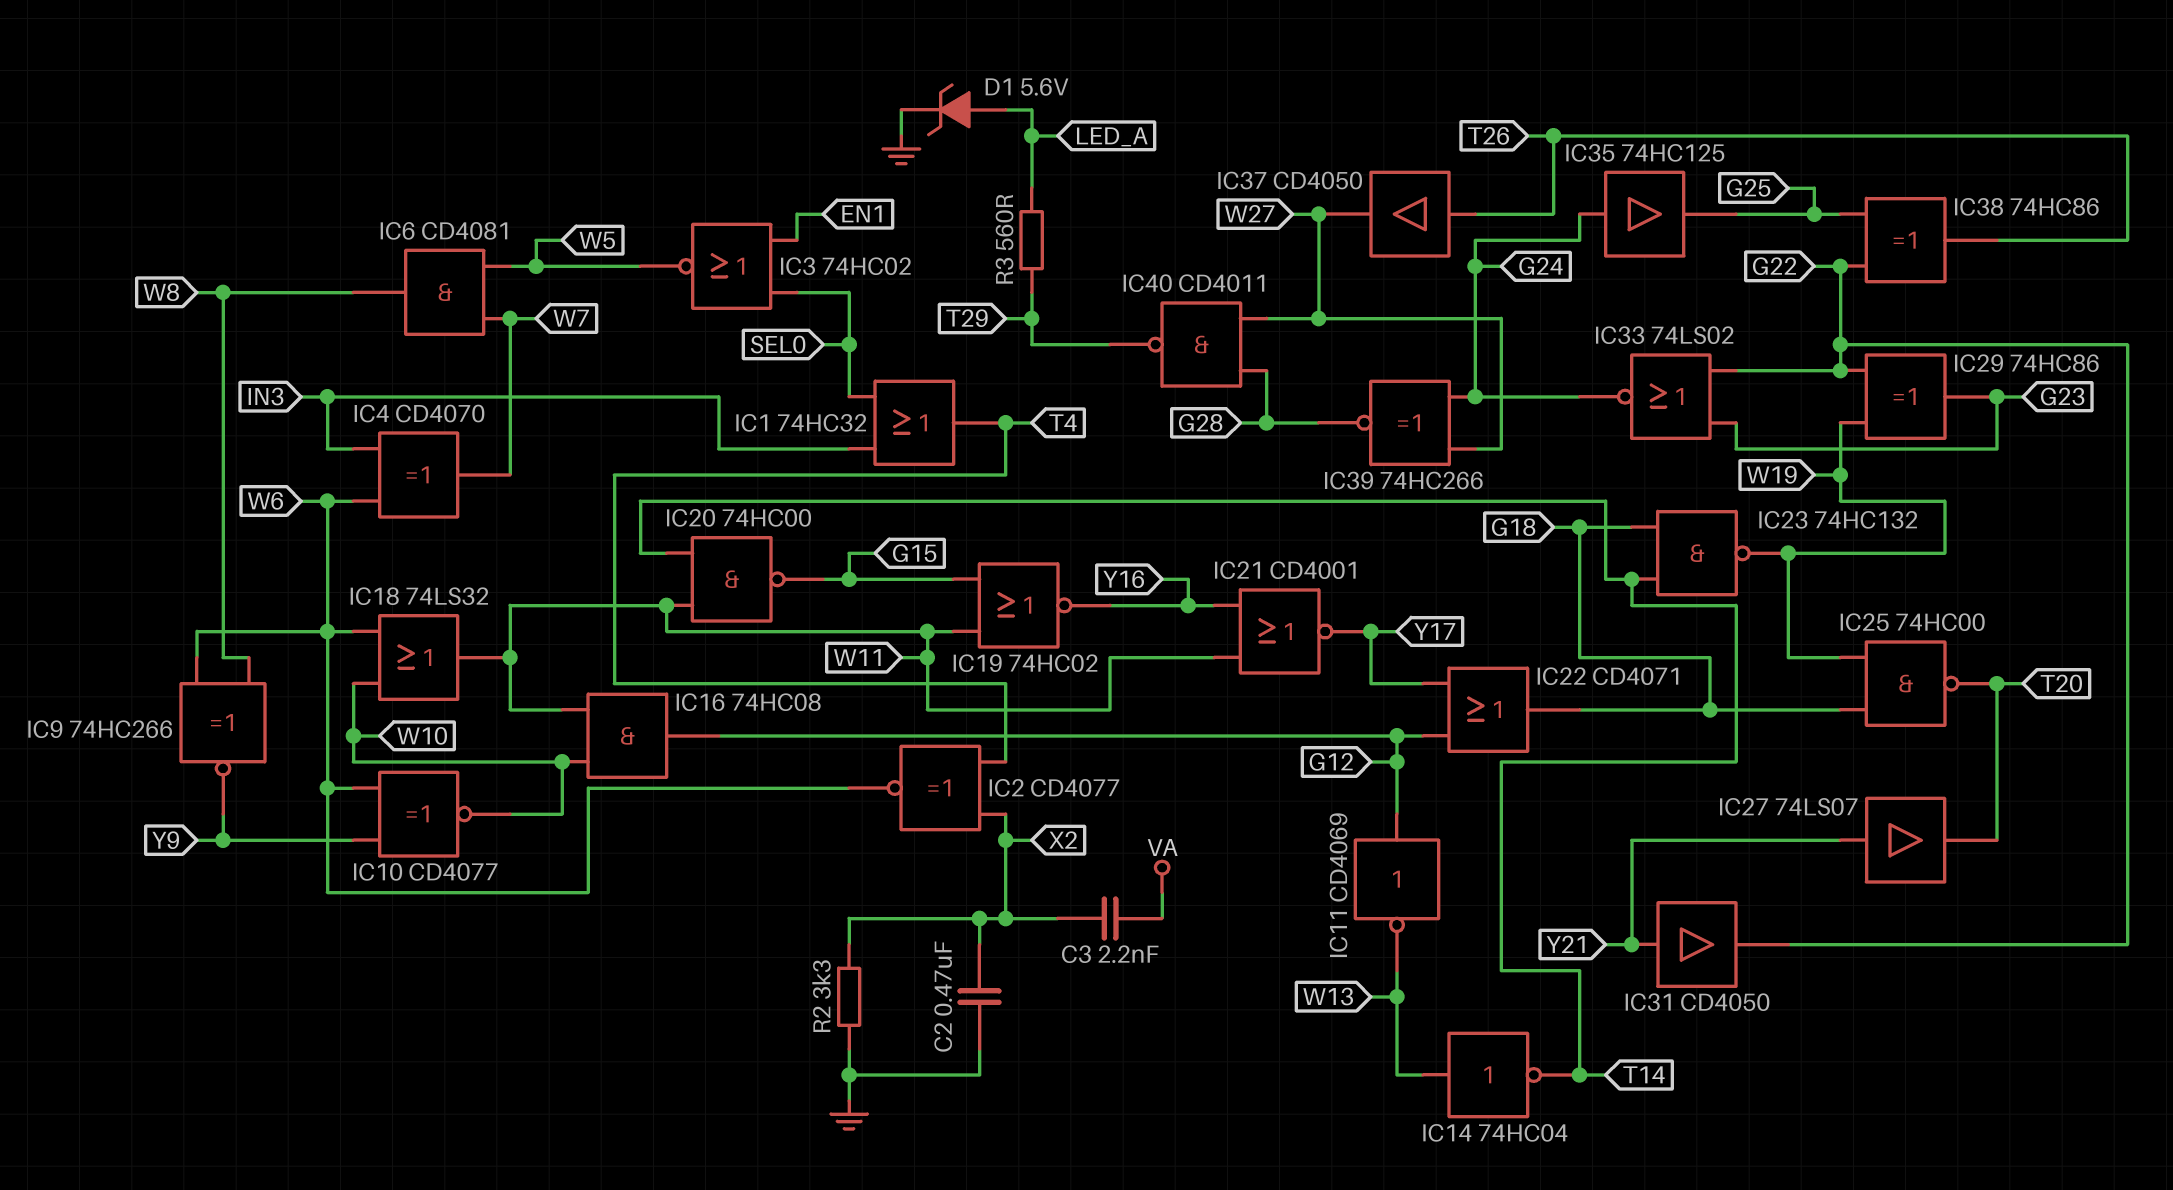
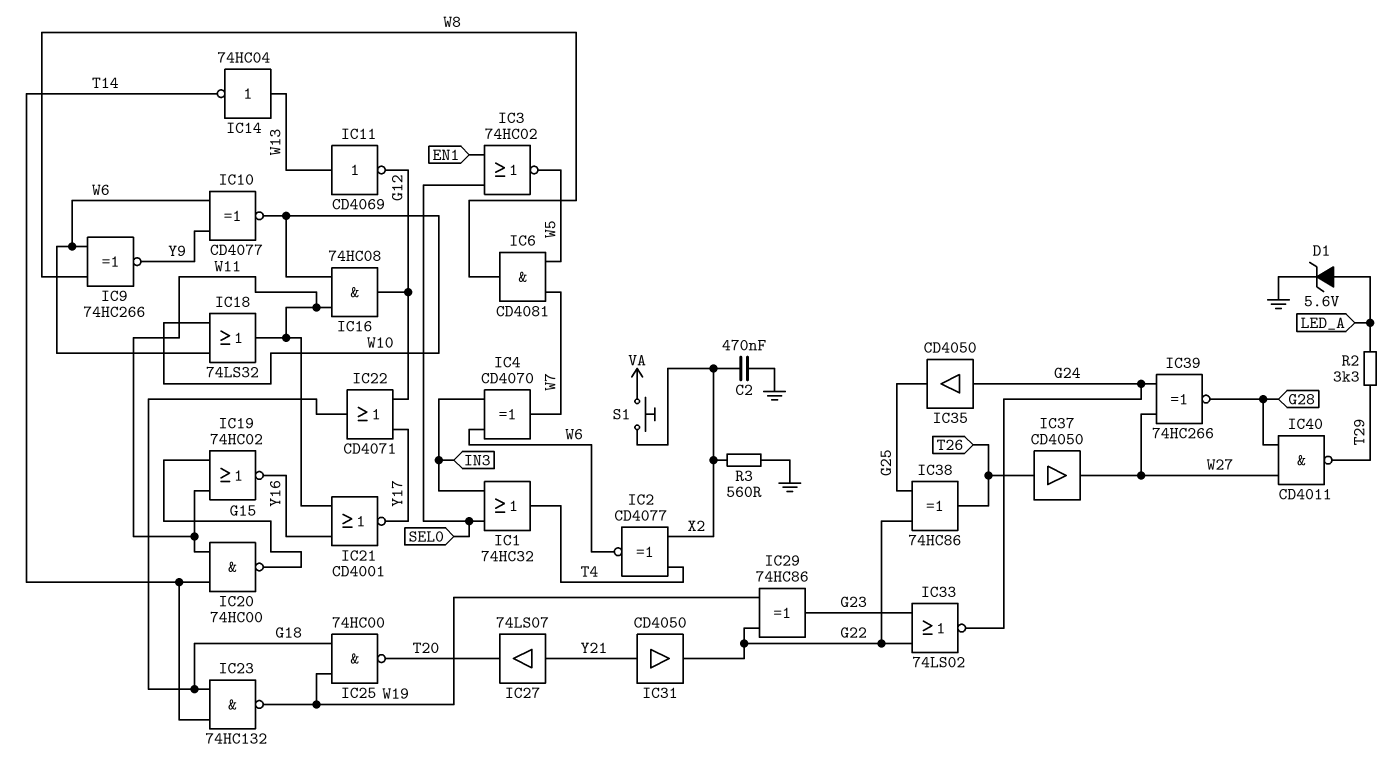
C3: 2.2nF (VA, X2) -> none
IC11: NOT CD4069 (in G12, out W13) -> NOT CD4069 (in W13, out G12)
IC35: buffer 74HC125 (in G24, out G25) -> buffer CD4050 (in G24, out G25)
R2: 3.3k (GND, X2) -> 3.3k (LED_A, T29)
R3: 560 (LED_A, T29) -> 560 (GND, X2)
S1: none -> button (VA, X2)

